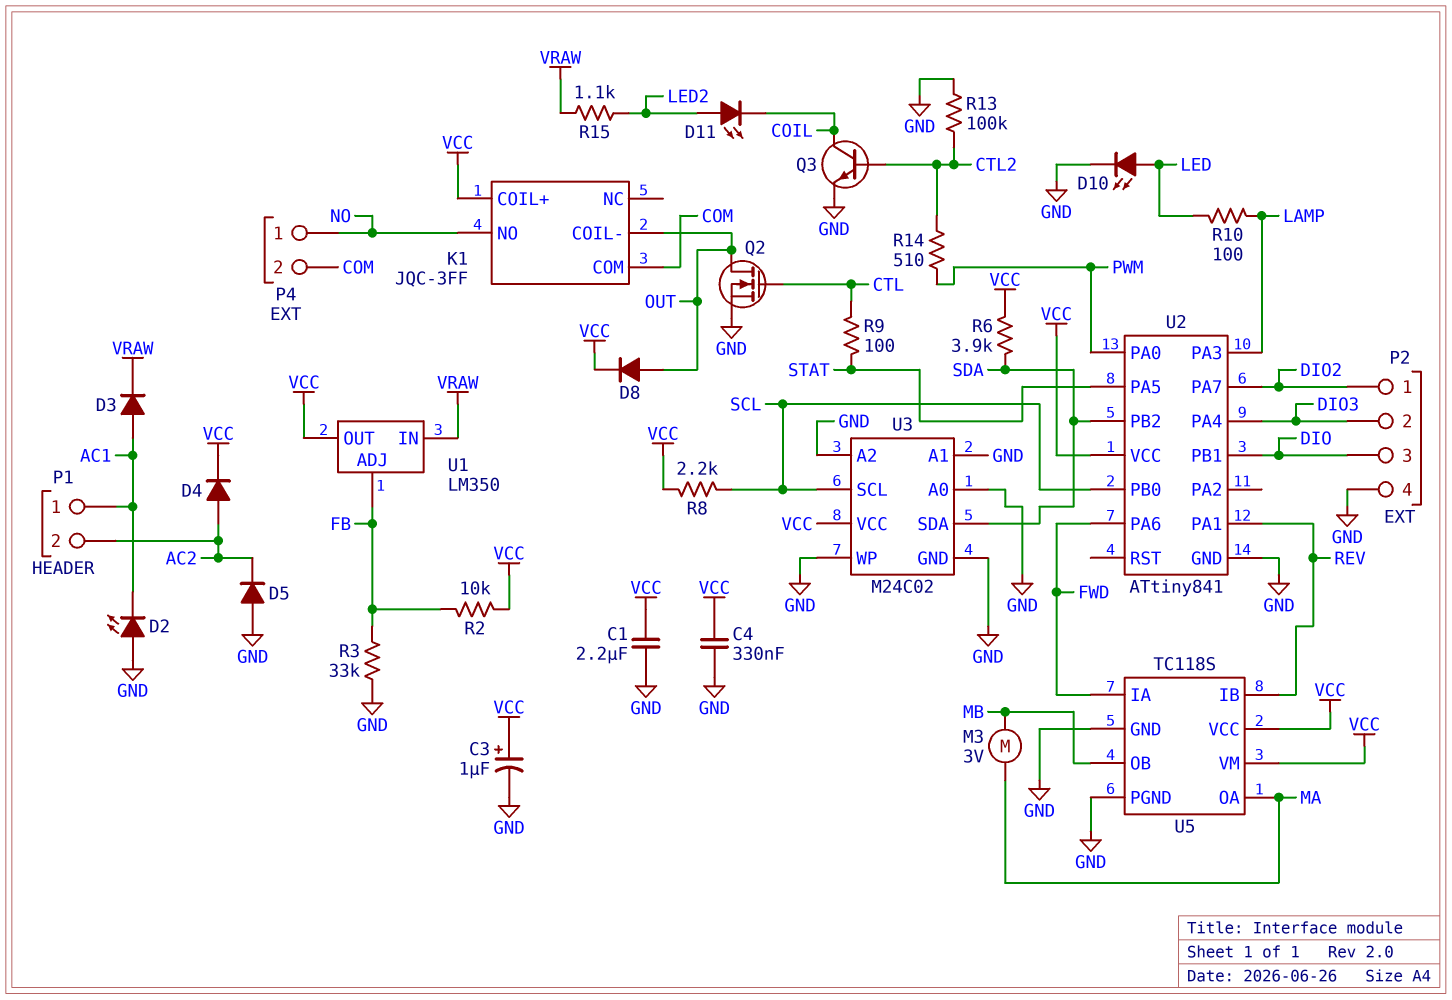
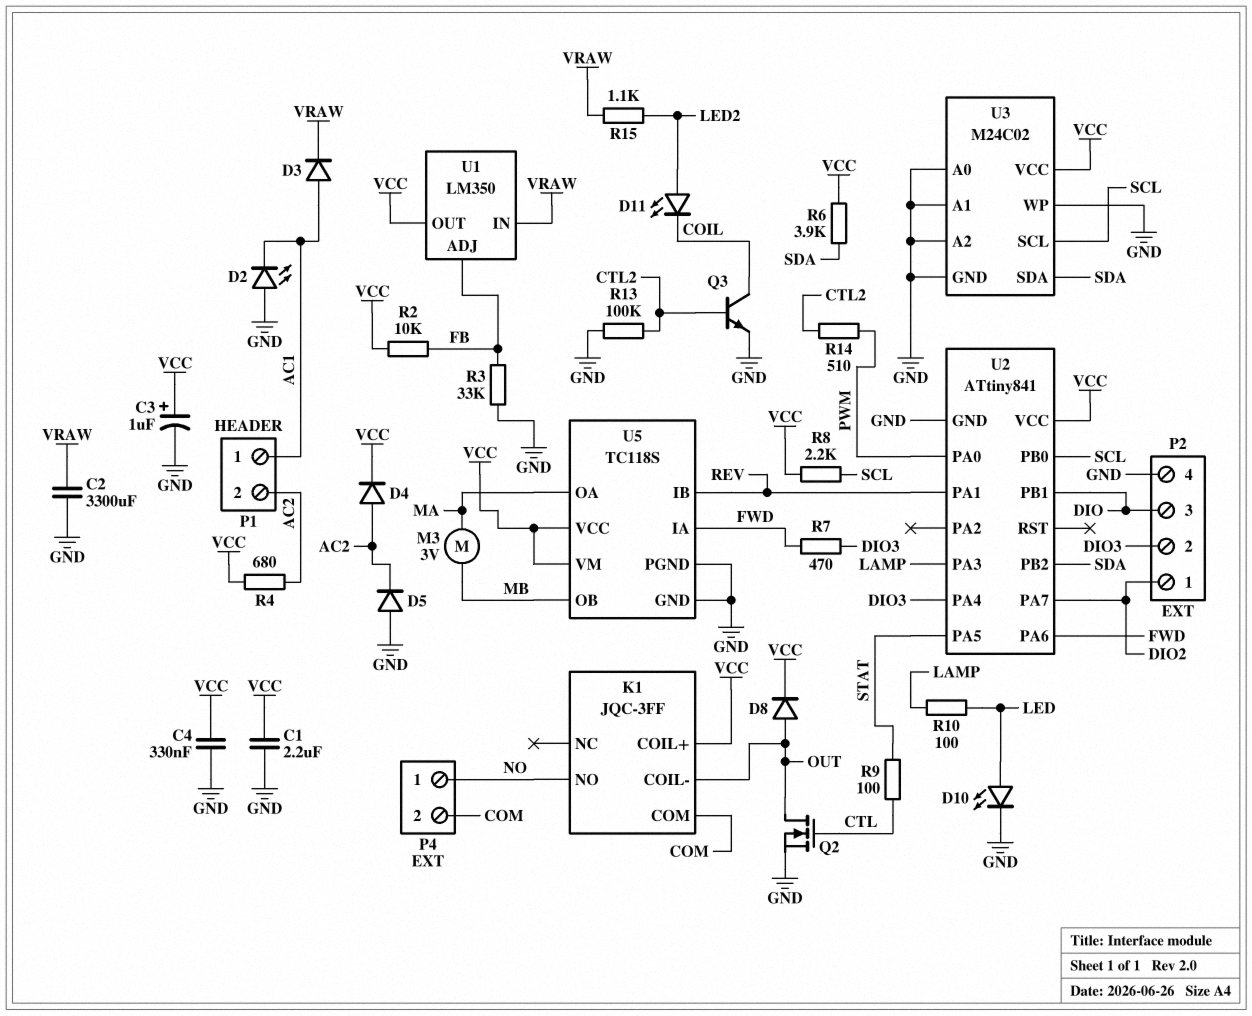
C2: none -> 3300uF (GND, VRAW)
R4: none -> 680 (AC2, VCC)
R7: none -> 470 (DIO3, FWD)

